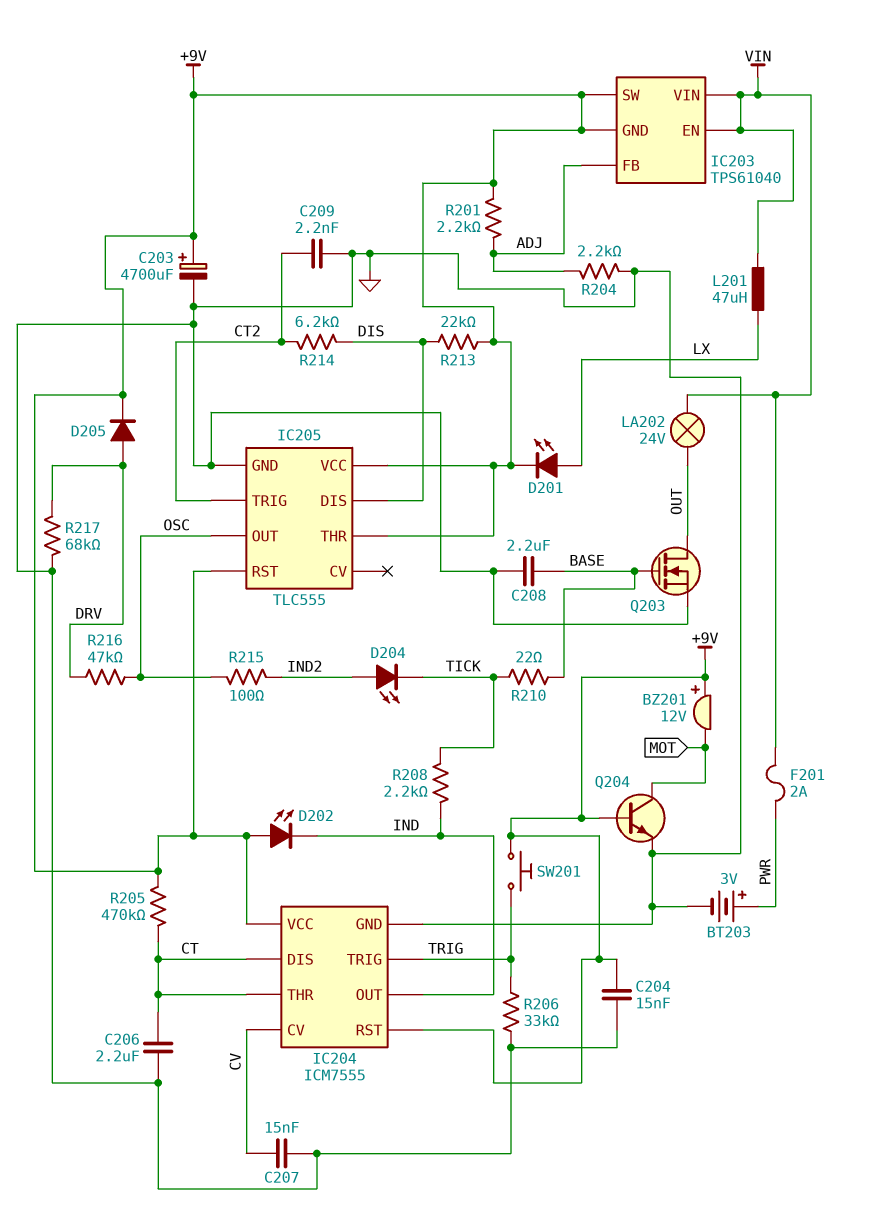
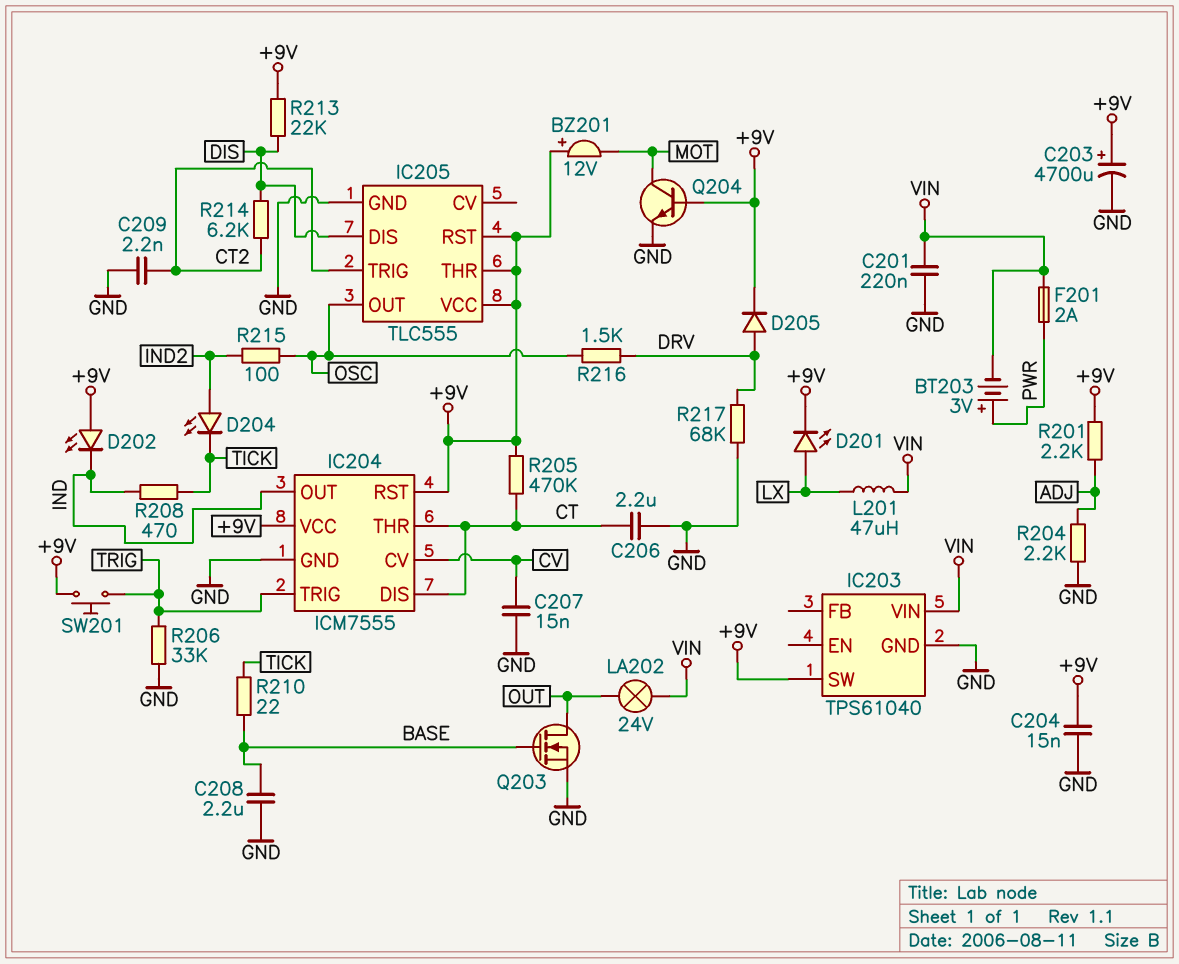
BT203: 3V (plus PWR, minus GND) -> 3V (plus PWR, minus VIN)
C201: none -> 220nF (GND, VIN)
IC203 pin EN: VIN -> none
IC203 pin FB: ADJ -> none
IC203 pin GND: +9V -> GND
R208: 2.2k (IND, TICK) -> 470 (IND, TICK)
R216: 47k (DRV, OSC) -> 1.5k (DRV, OSC)

